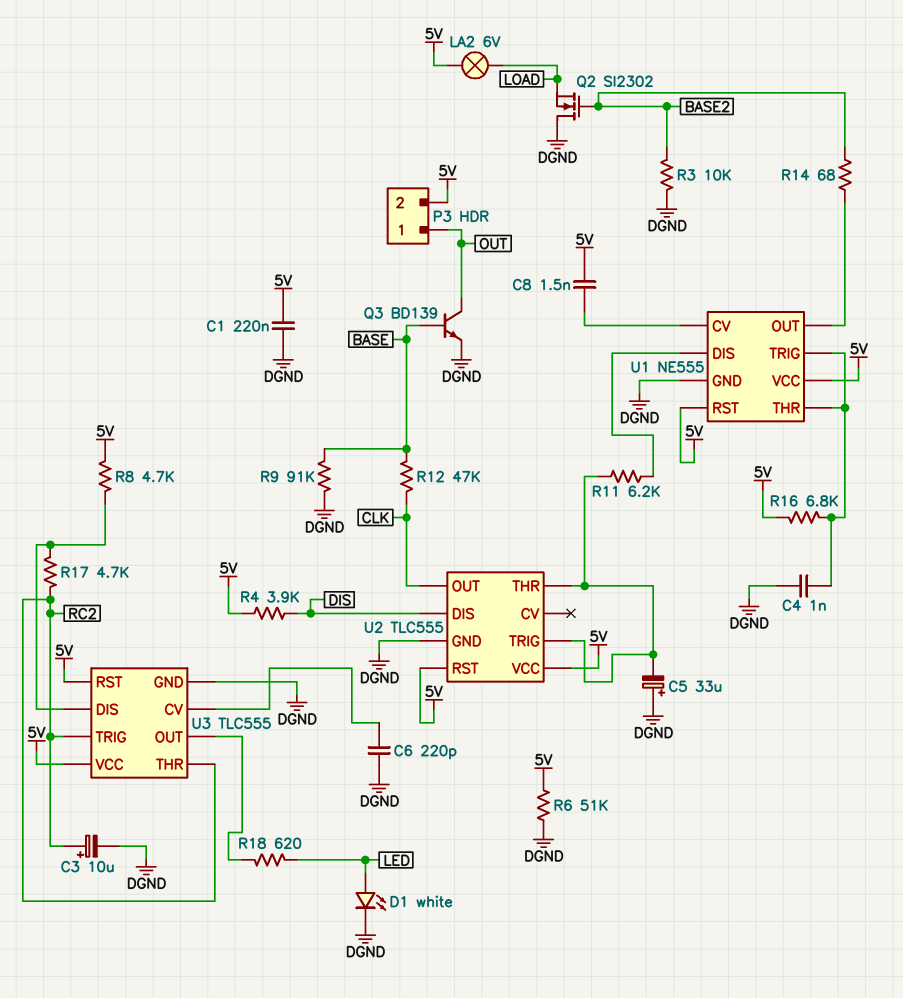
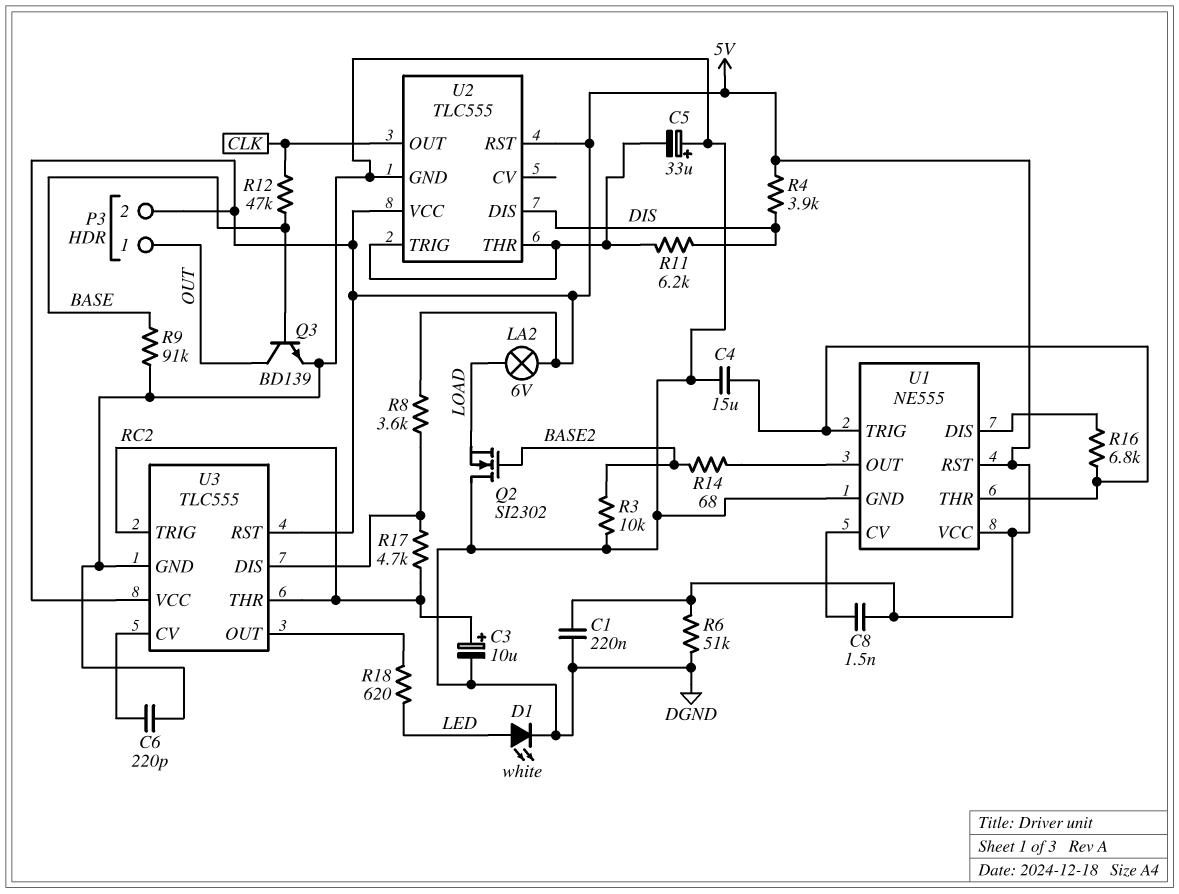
C4: 1nF (DGND, U1/THR) -> 15uF (DGND, U1/THR)
R8: 4.7k (5V, U3/DIS) -> 3.6k (5V, U3/DIS)
R11: 6.2k (U1/DIS, U2/THR) -> 6.2k (DIS, U2/THR)
R16: 6.8k (5V, U1/THR) -> 6.8k (U1/DIS, U1/THR)

